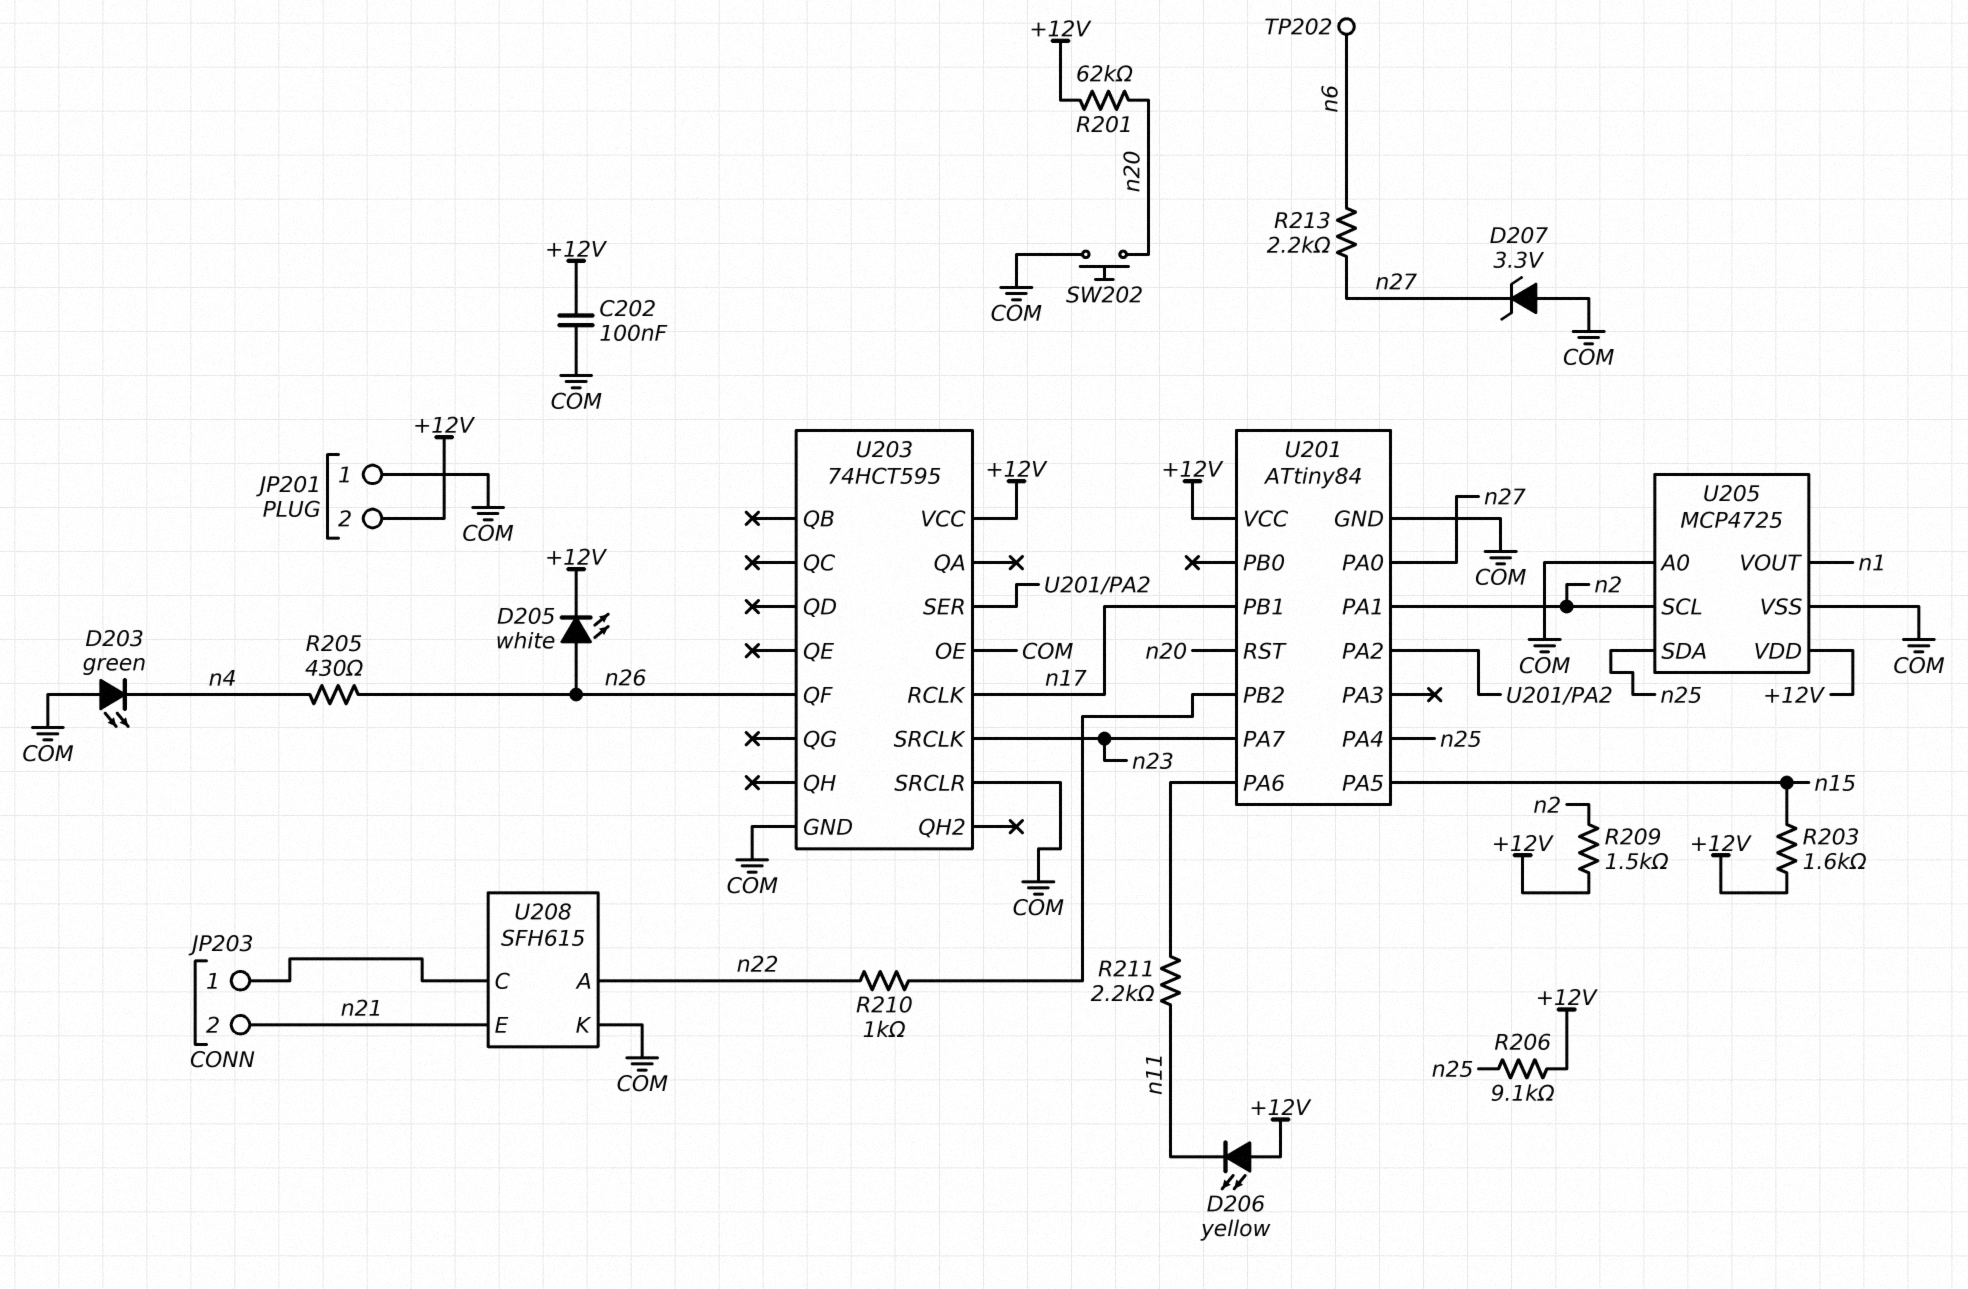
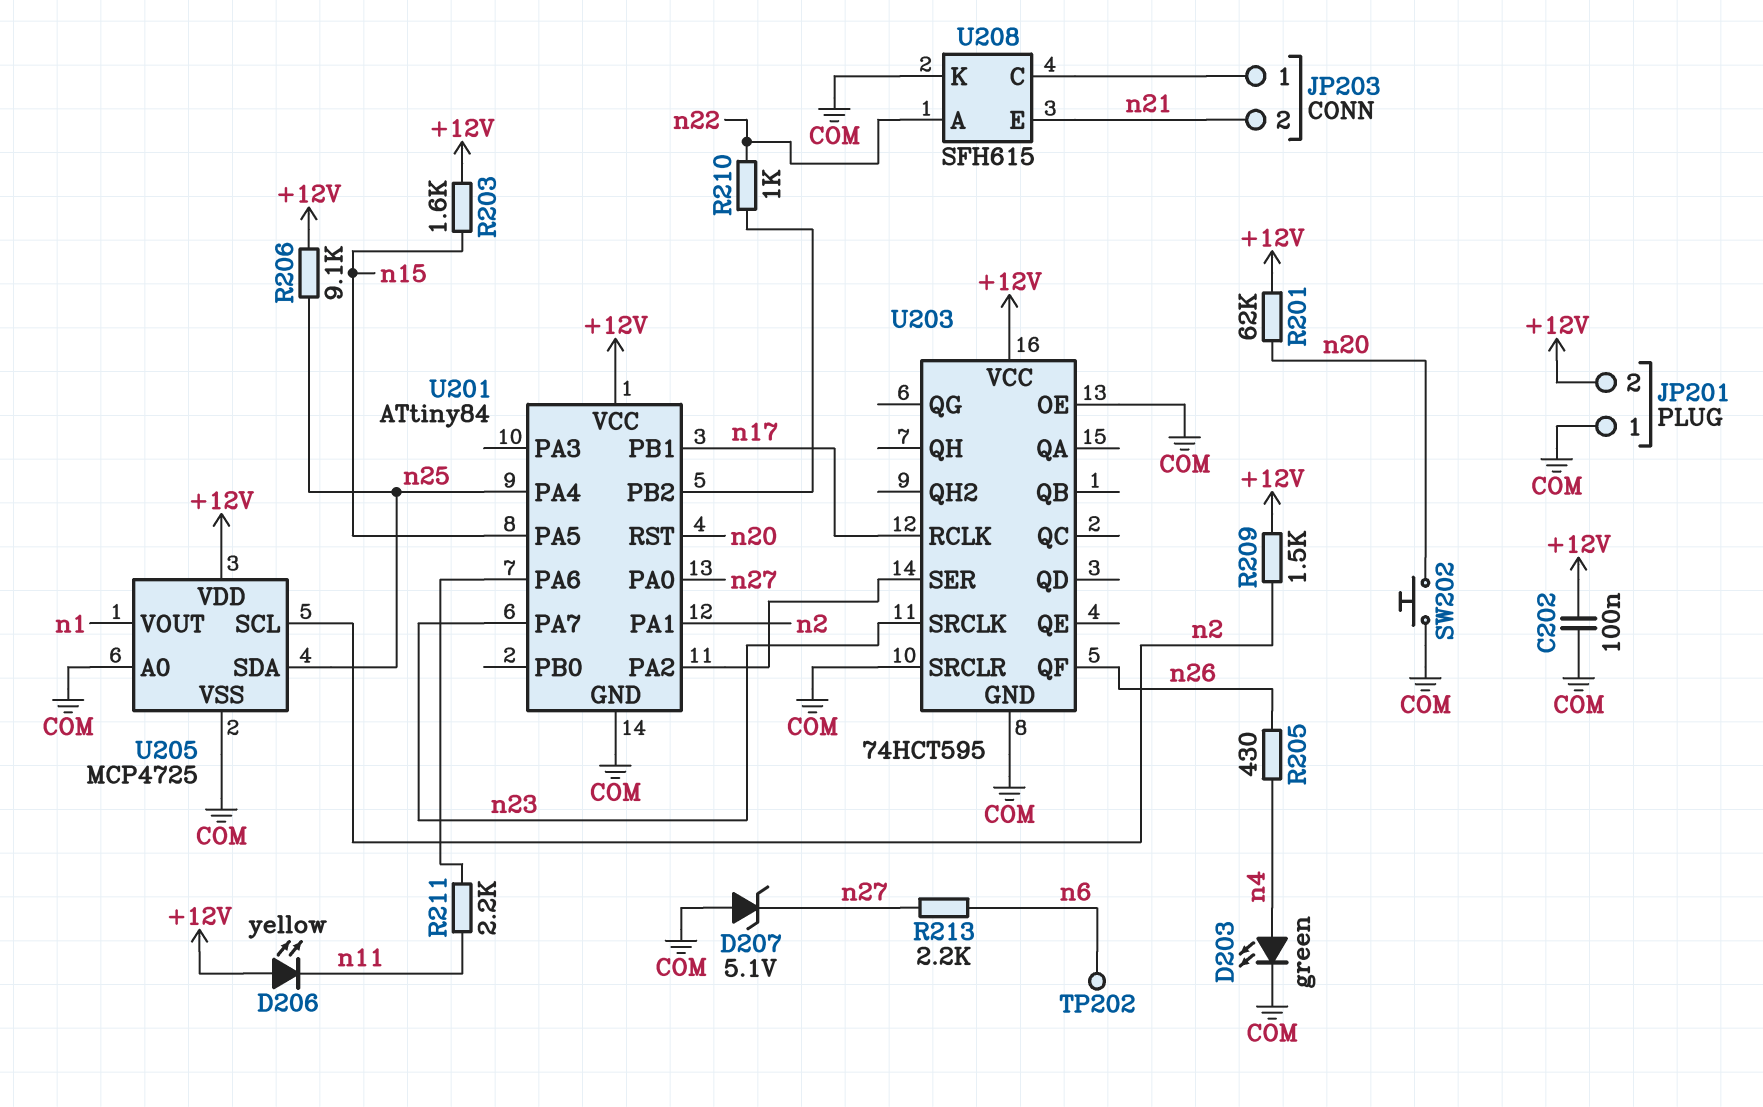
D203: LED green (A COM, K n4) -> LED green (A n4, K COM)
D205: LED white (A n26, K +12V) -> none
D207: zener 3.3V (A COM, K n27) -> zener 5.1V (A COM, K n27)

